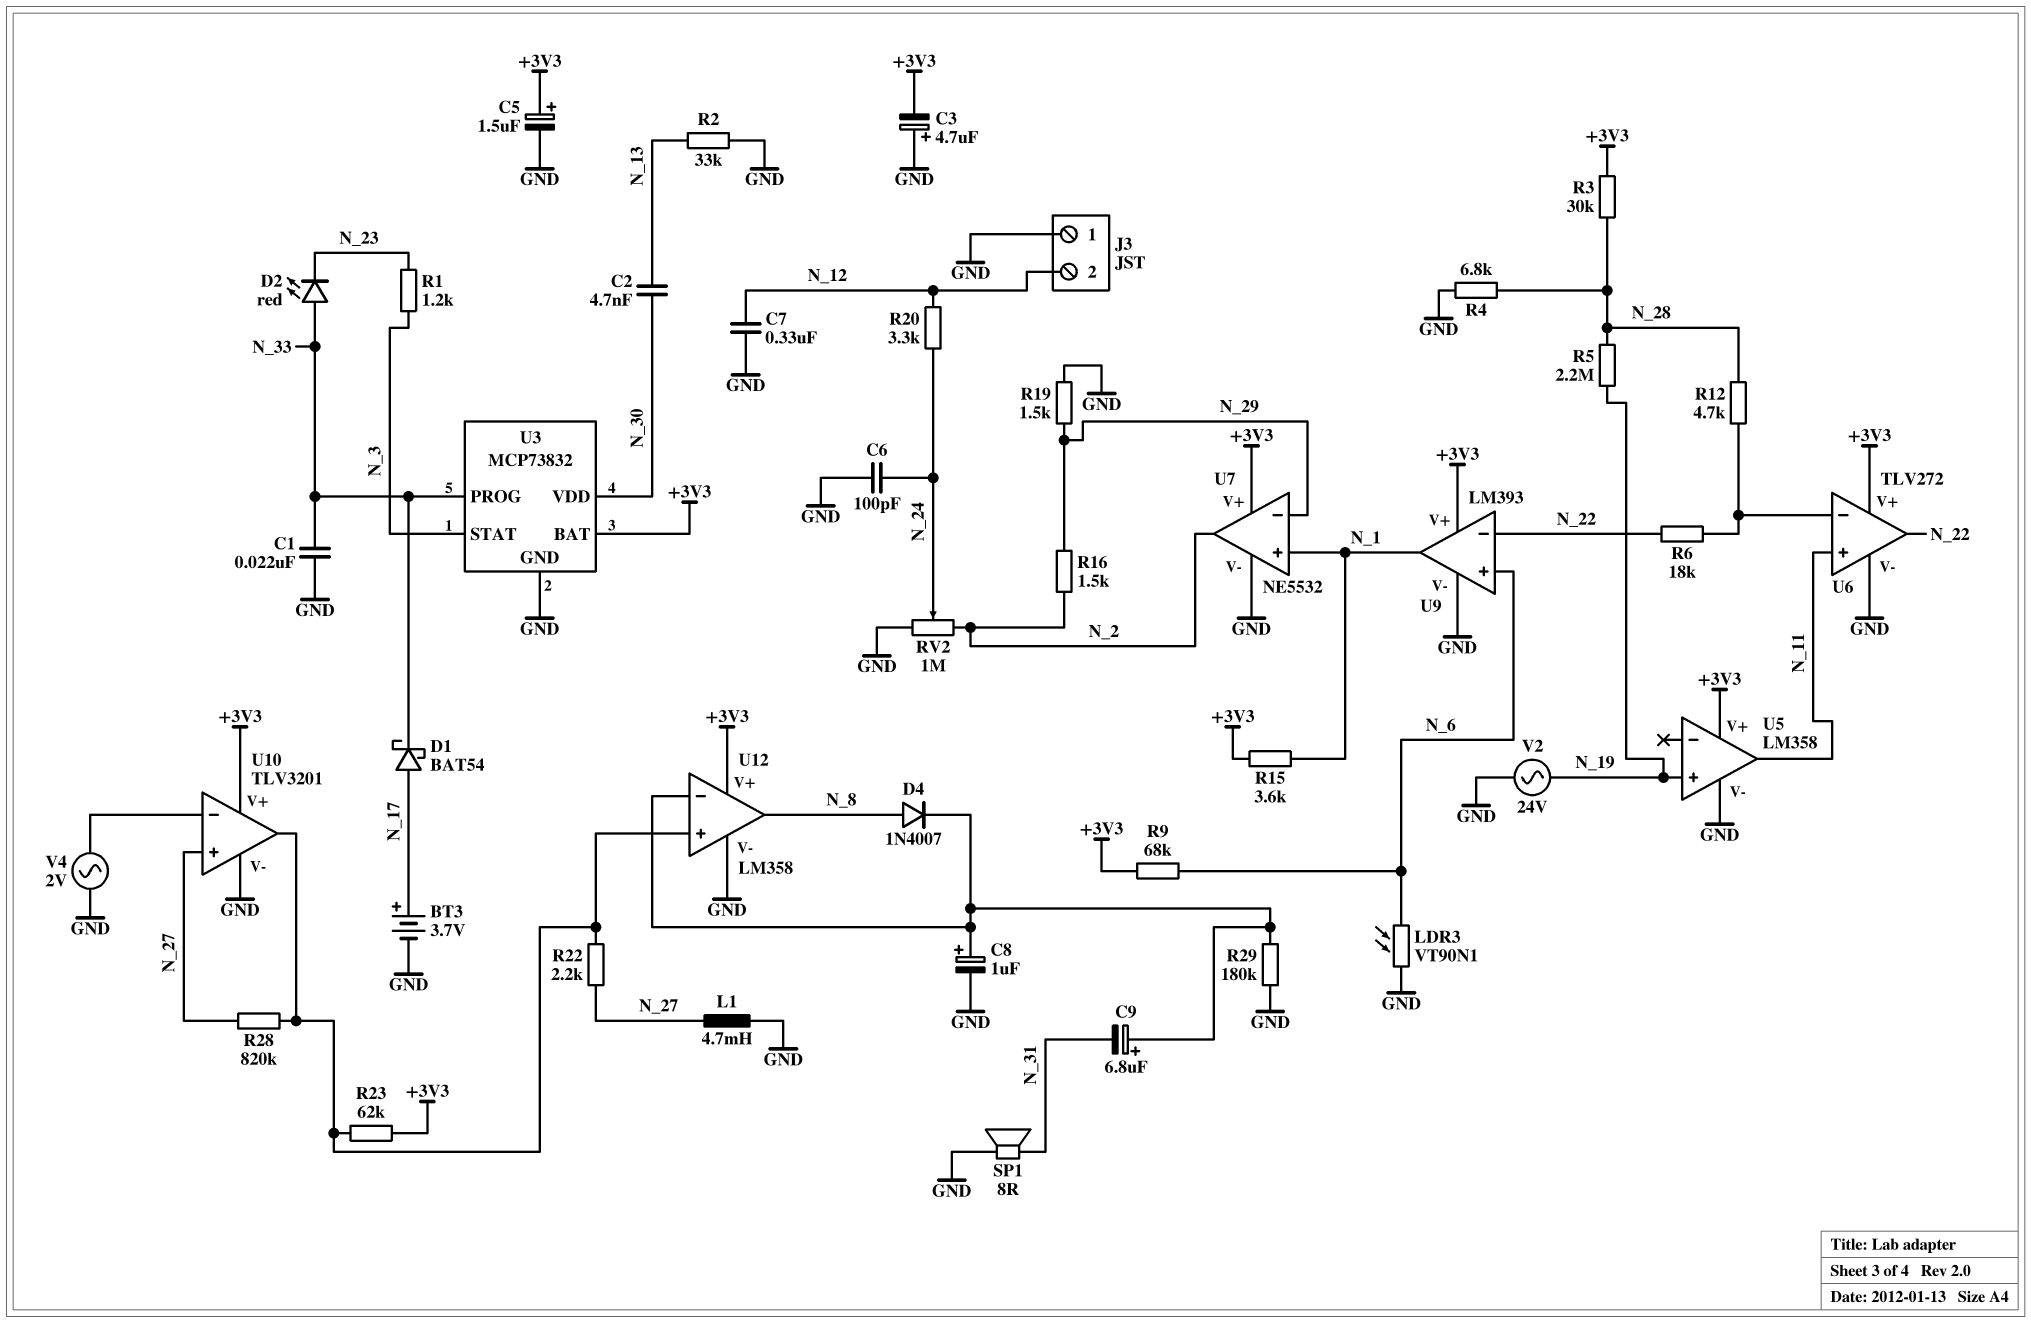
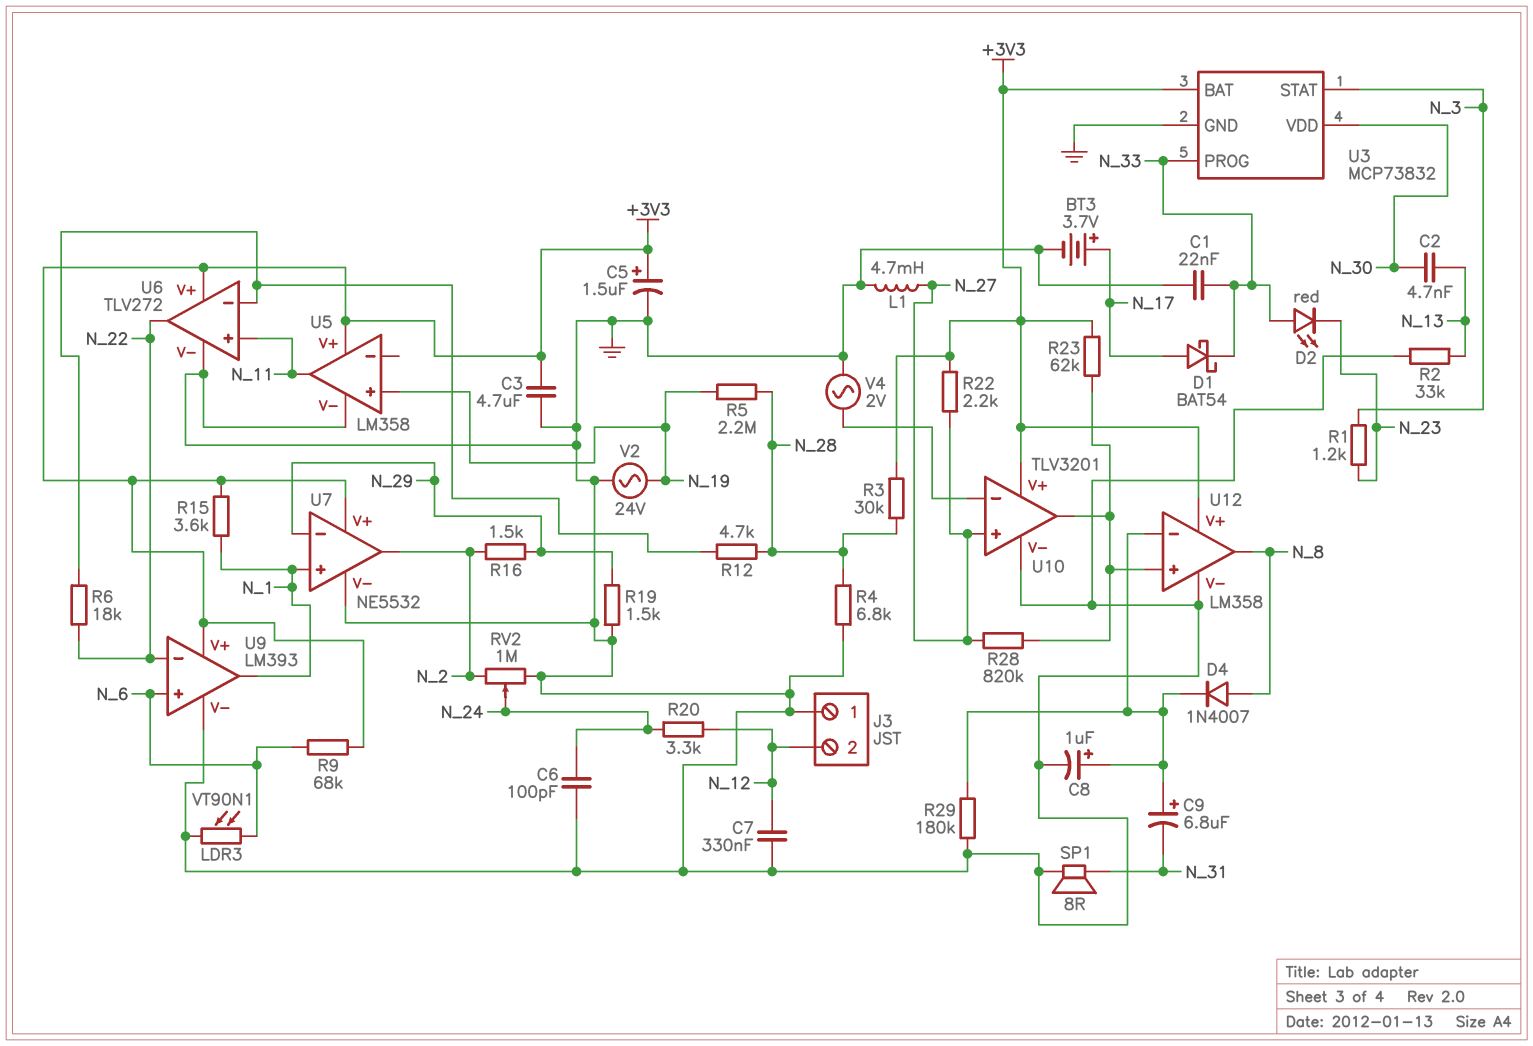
C3: 4.7uF (plus GND, minus +3V3) -> 4.7uF (+3V3, GND)
R22: 2.2k (N_27, U10/out) -> 2.2k (+3V3, N_27)

